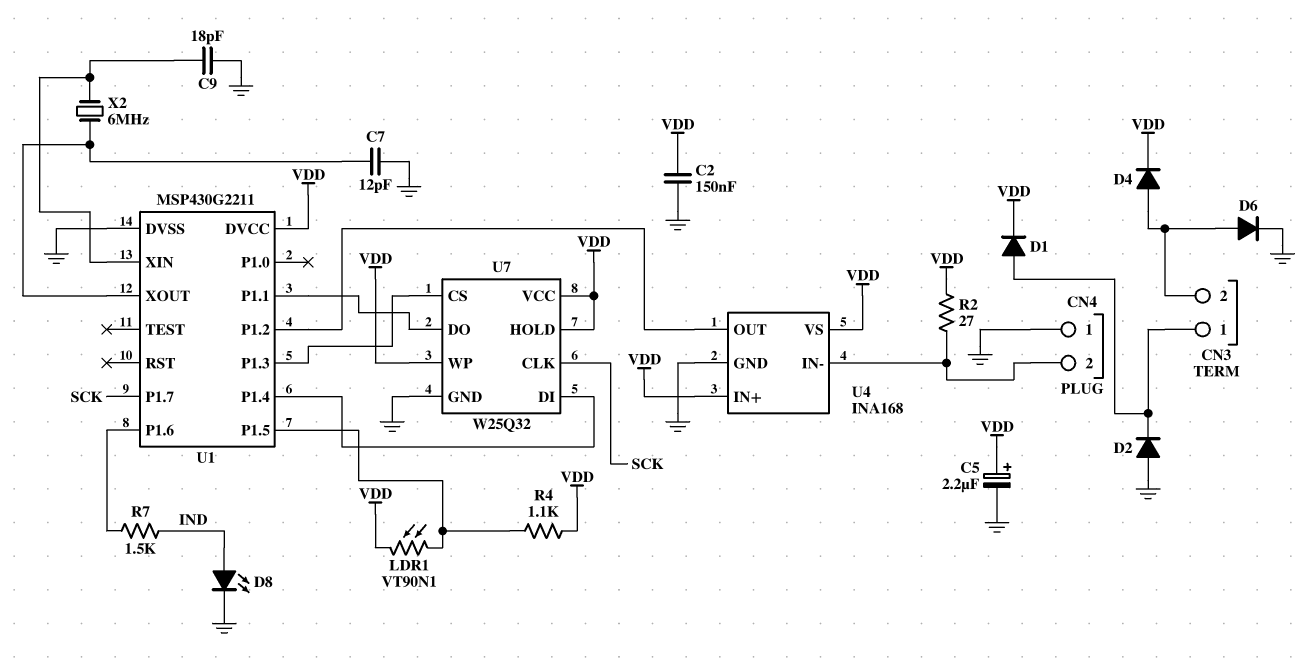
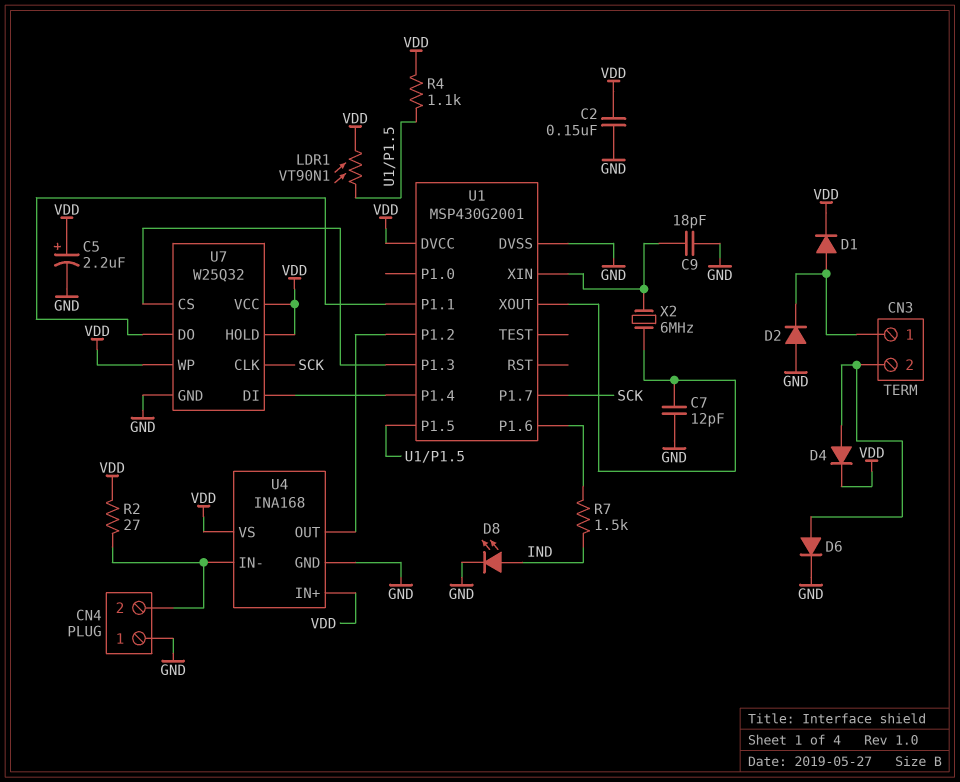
U1: MSP430G2211 -> MSP430G2001

